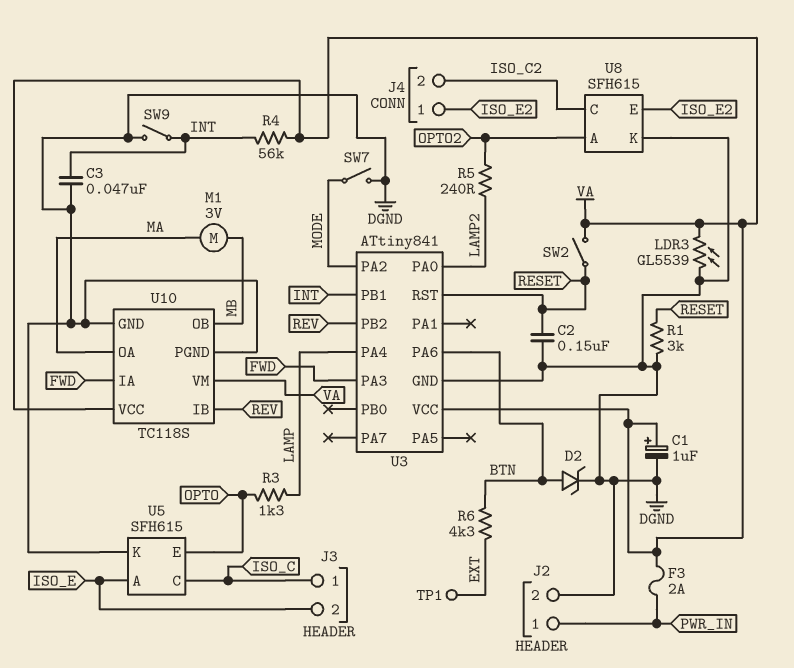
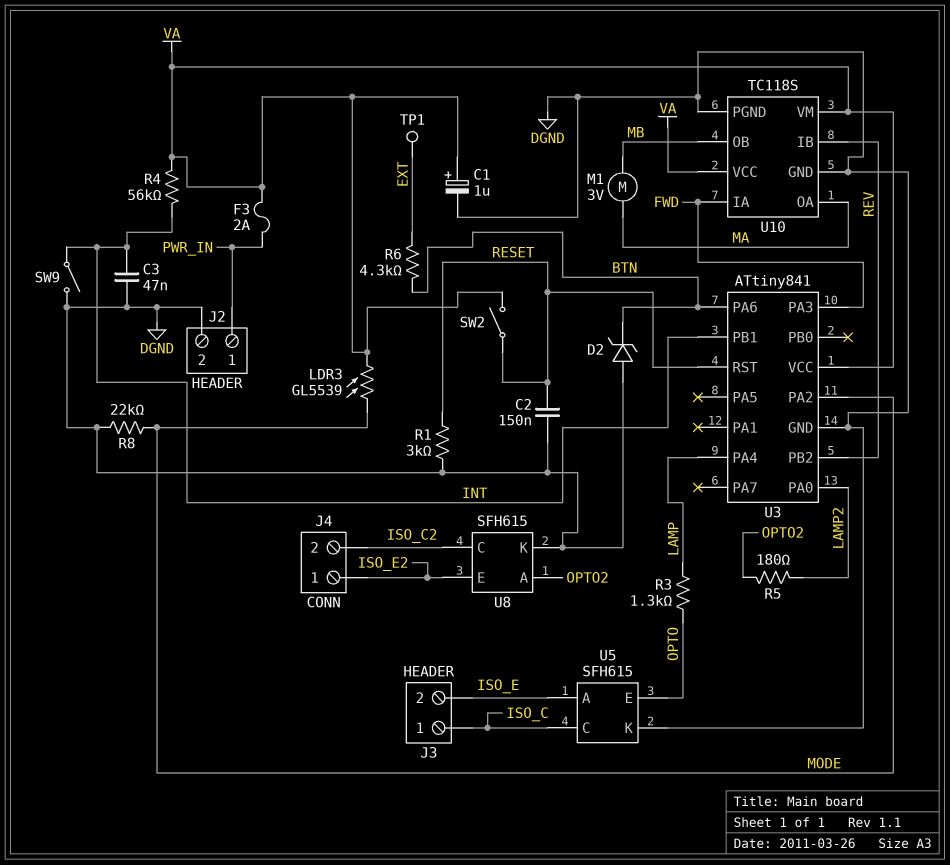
D2: zener (A BTN, K DGND) -> zener (A DGND, K BTN)
LDR3: GL5539 (DGND, VA) -> GL5539 (MODE, VA)
R5: 240 (LAMP2, OPTO2) -> 180 (LAMP2, OPTO2)
R8: none -> 22k (DGND, MODE)
SW7: switch (DGND, MODE) -> none

